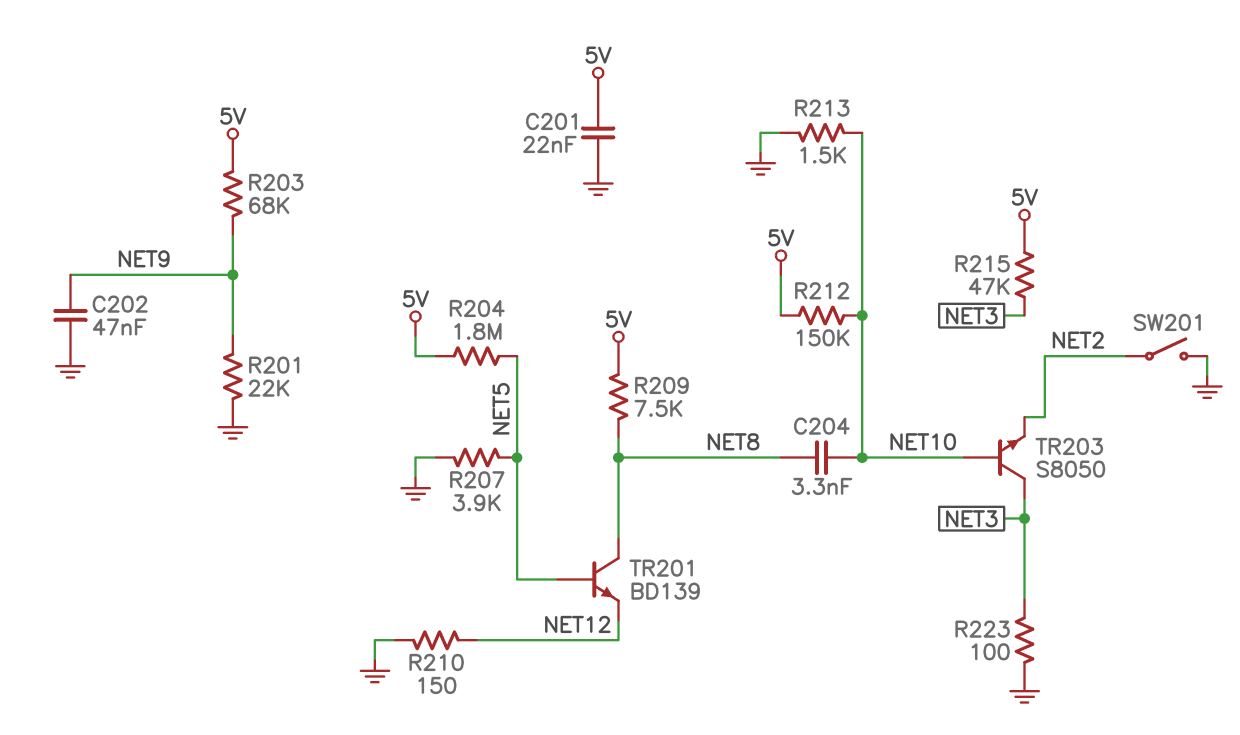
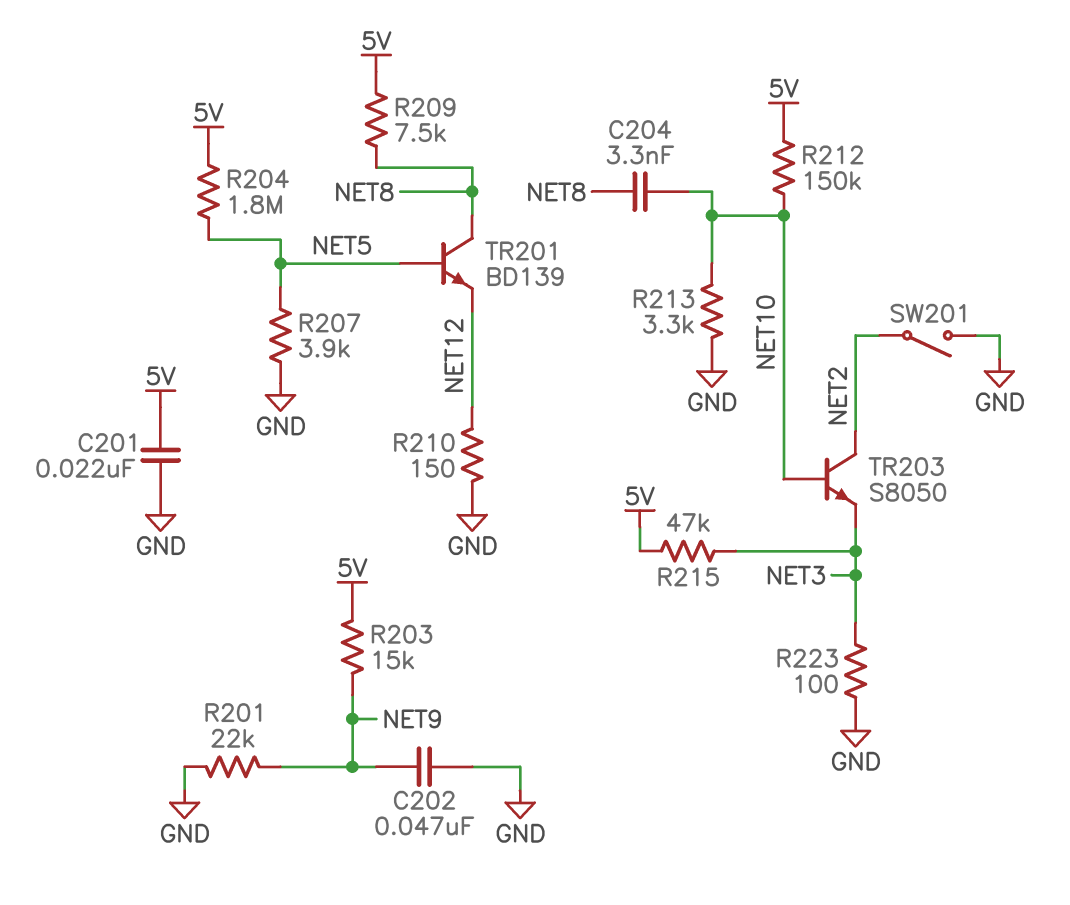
R203: 68k (5V, NET9) -> 15k (5V, NET9)
R213: 1.5k (GND, NET10) -> 3.3k (GND, NET10)
TR203: NPN S8050 (B NET10, C NET3, E NET2) -> NPN S8050 (B NET10, C NET2, E NET3)

